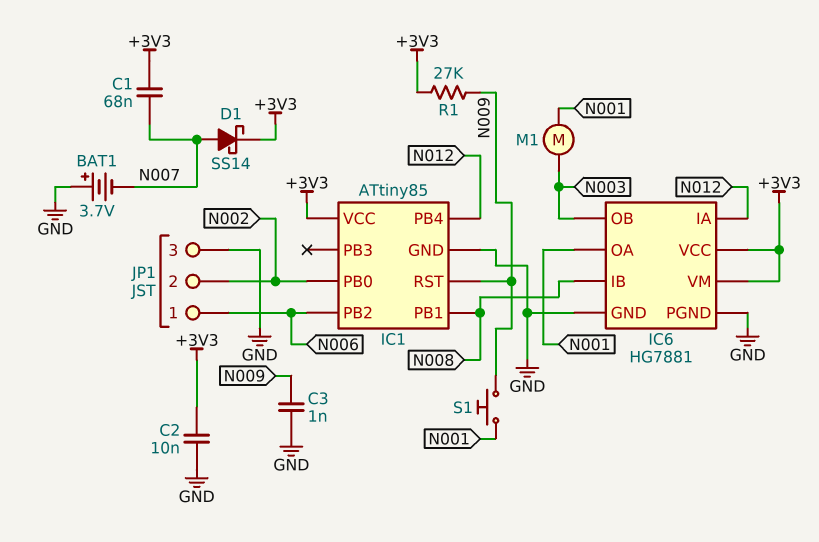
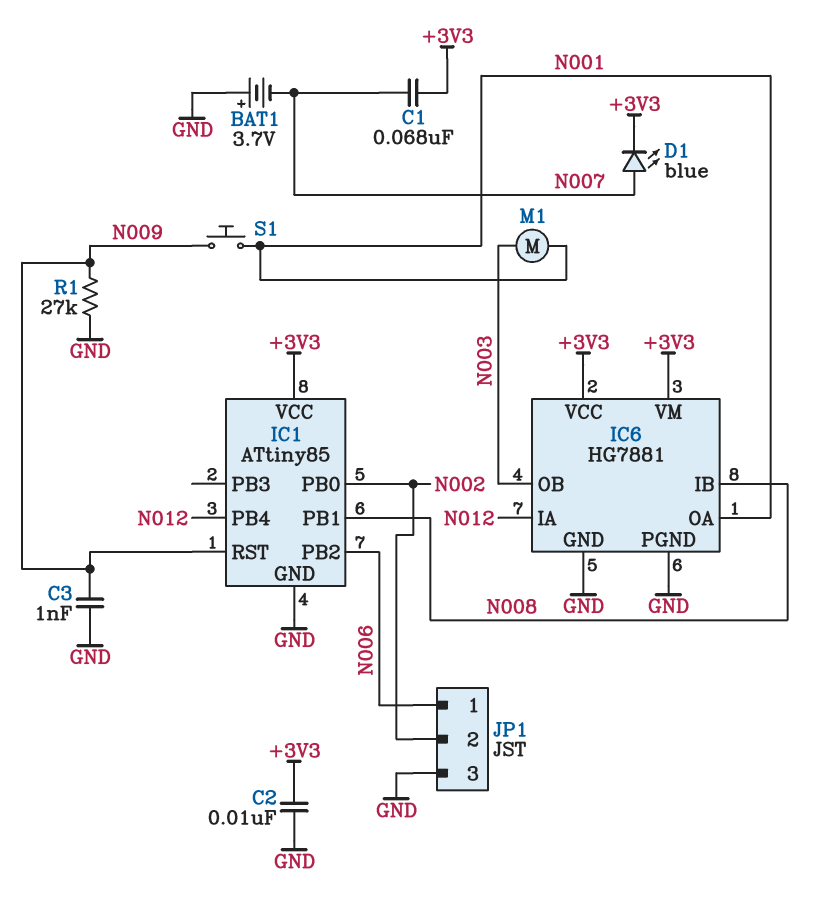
D1: schottky SS14 (A N007, K +3V3) -> LED blue (A N007, K +3V3)
R1: 27k (+3V3, N009) -> 27k (GND, N009)

